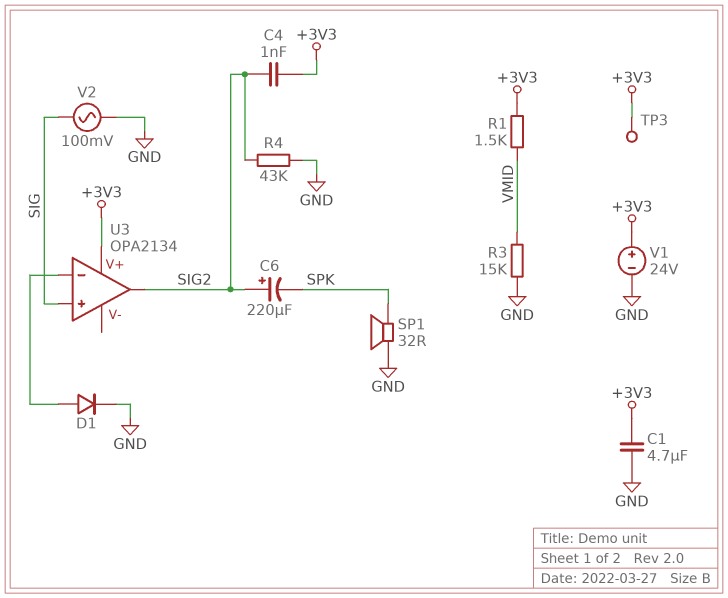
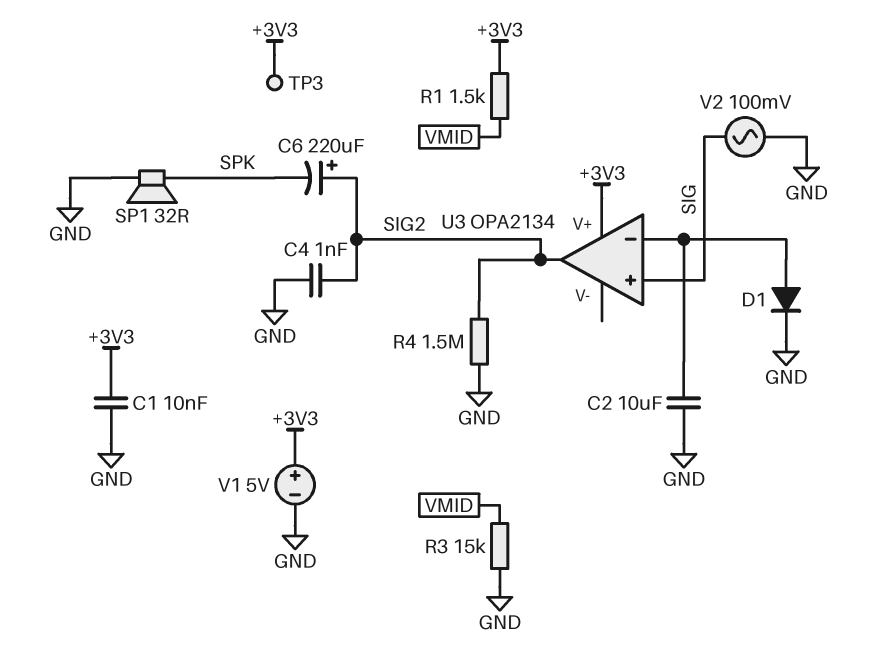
C1: 4.7uF (+3V3, GND) -> 10nF (+3V3, GND)
C2: none -> 10uF (GND, U3/in-)
C4: 1nF (+3V3, SIG2) -> 1nF (GND, SIG2)
R4: 43k (GND, SIG2) -> 1.5M (GND, SIG2)
V1: 24V (plus +3V3, minus GND) -> 5V (plus +3V3, minus GND)

